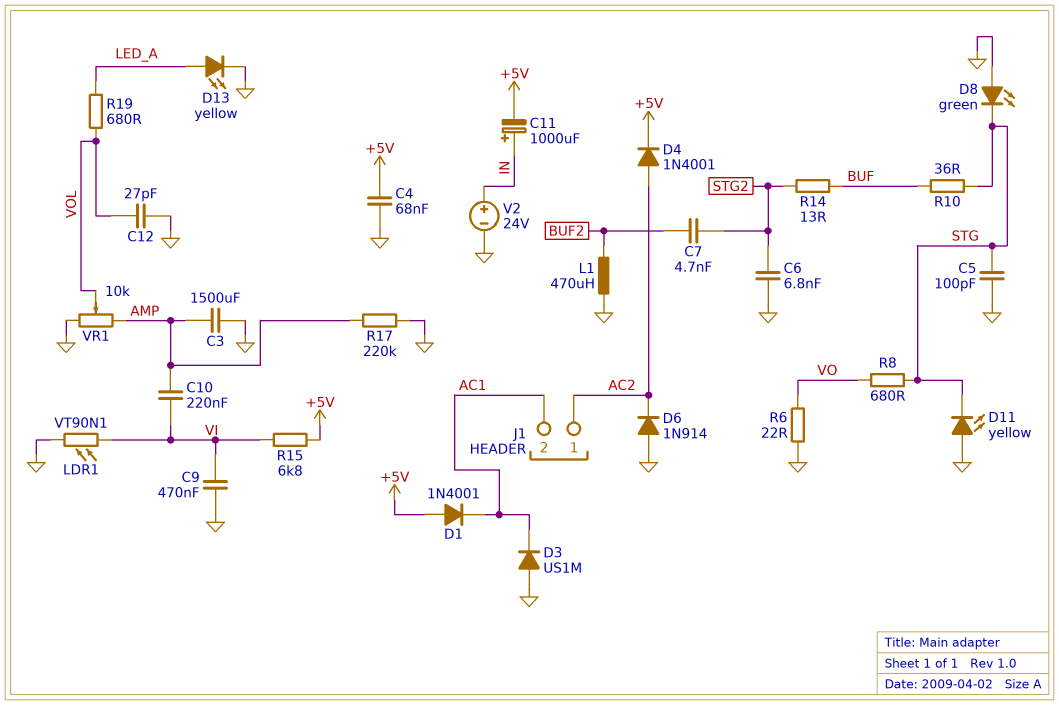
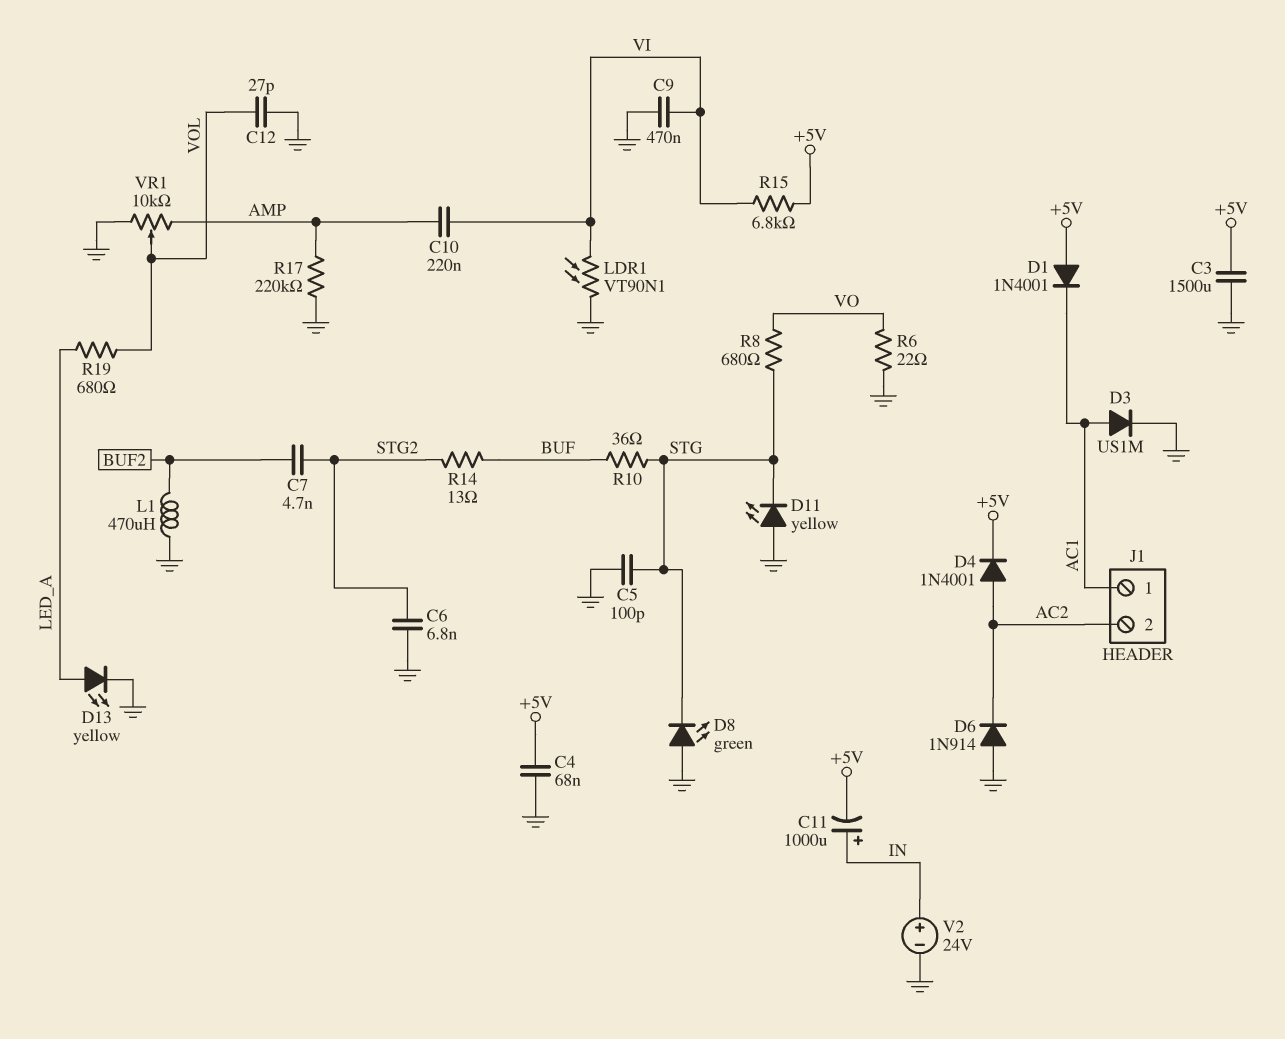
C3: 1500uF (AMP, GND) -> 1500uF (+5V, GND)
D3: diode US1M (A GND, K AC1) -> diode US1M (A AC1, K GND)
J1 pin 1: AC2 -> AC1
J1 pin 2: AC1 -> AC2

